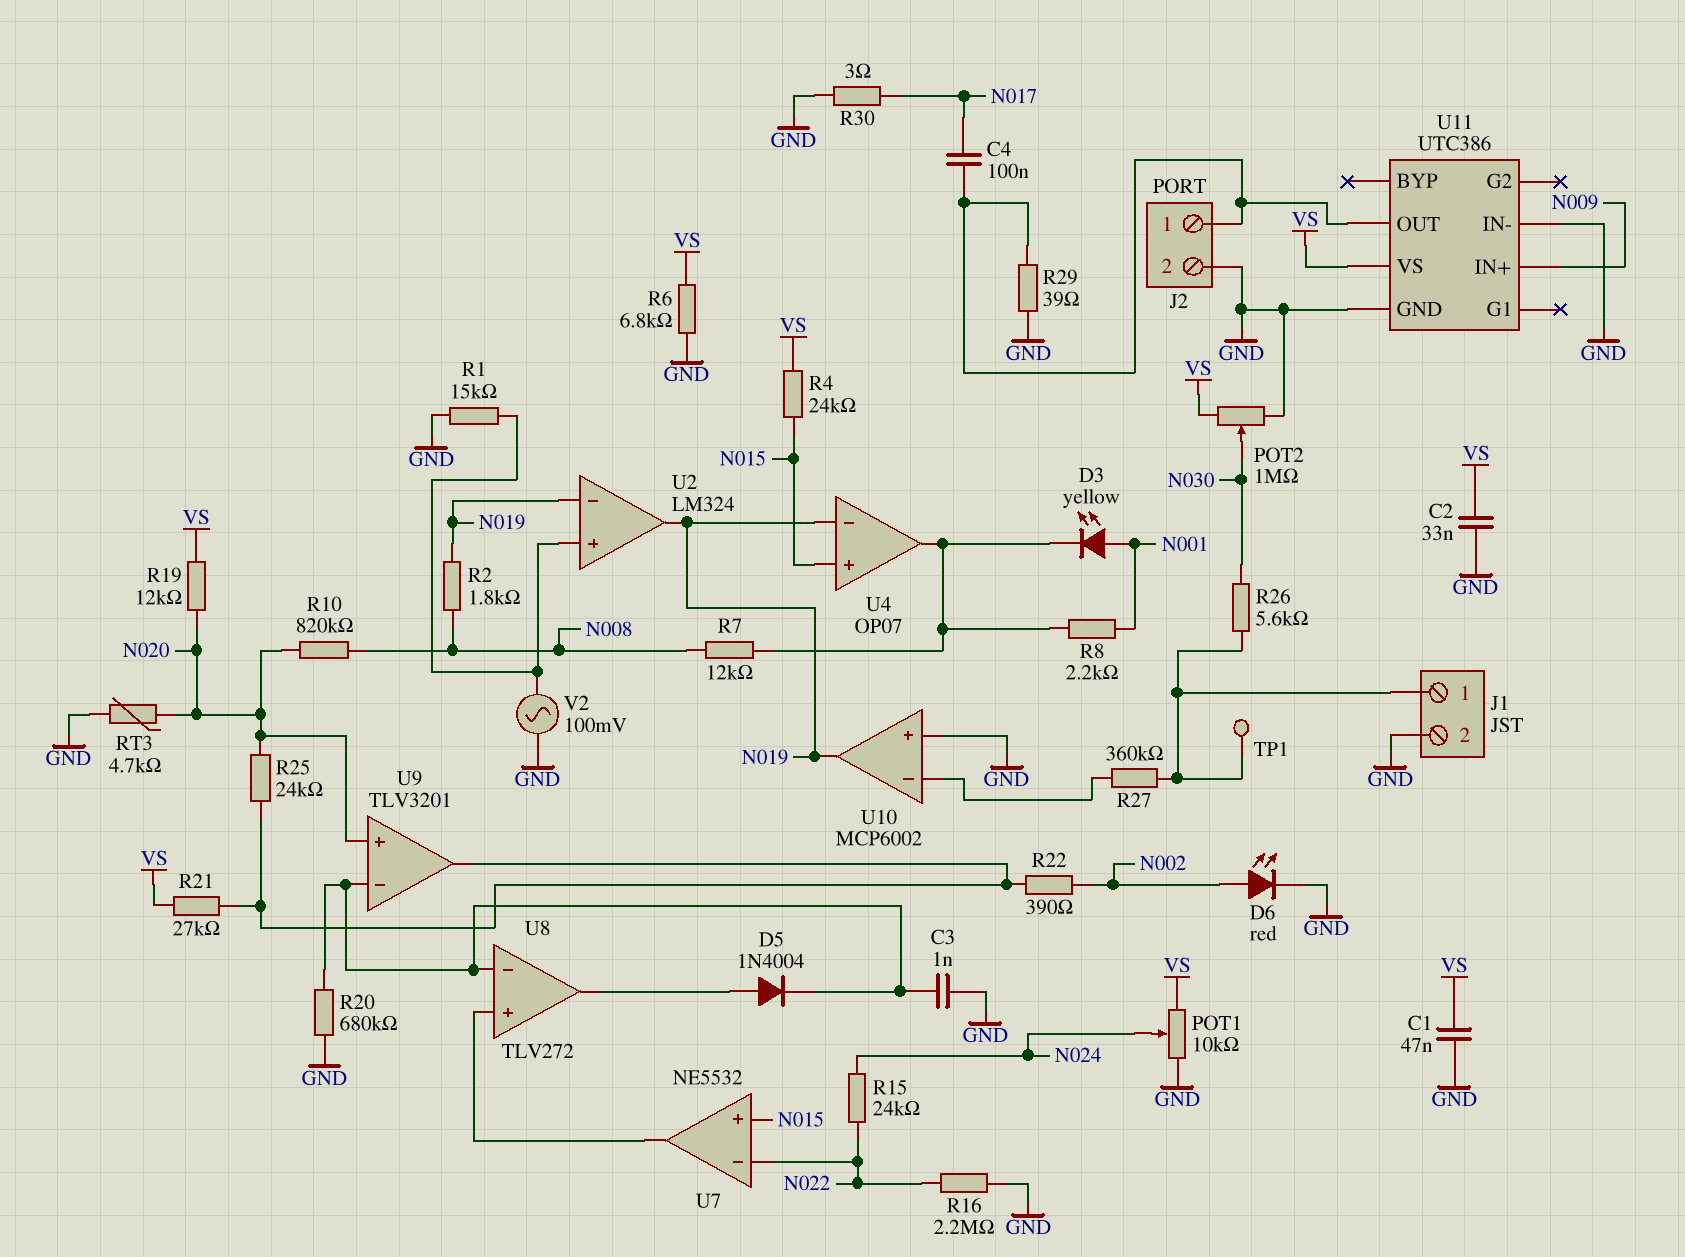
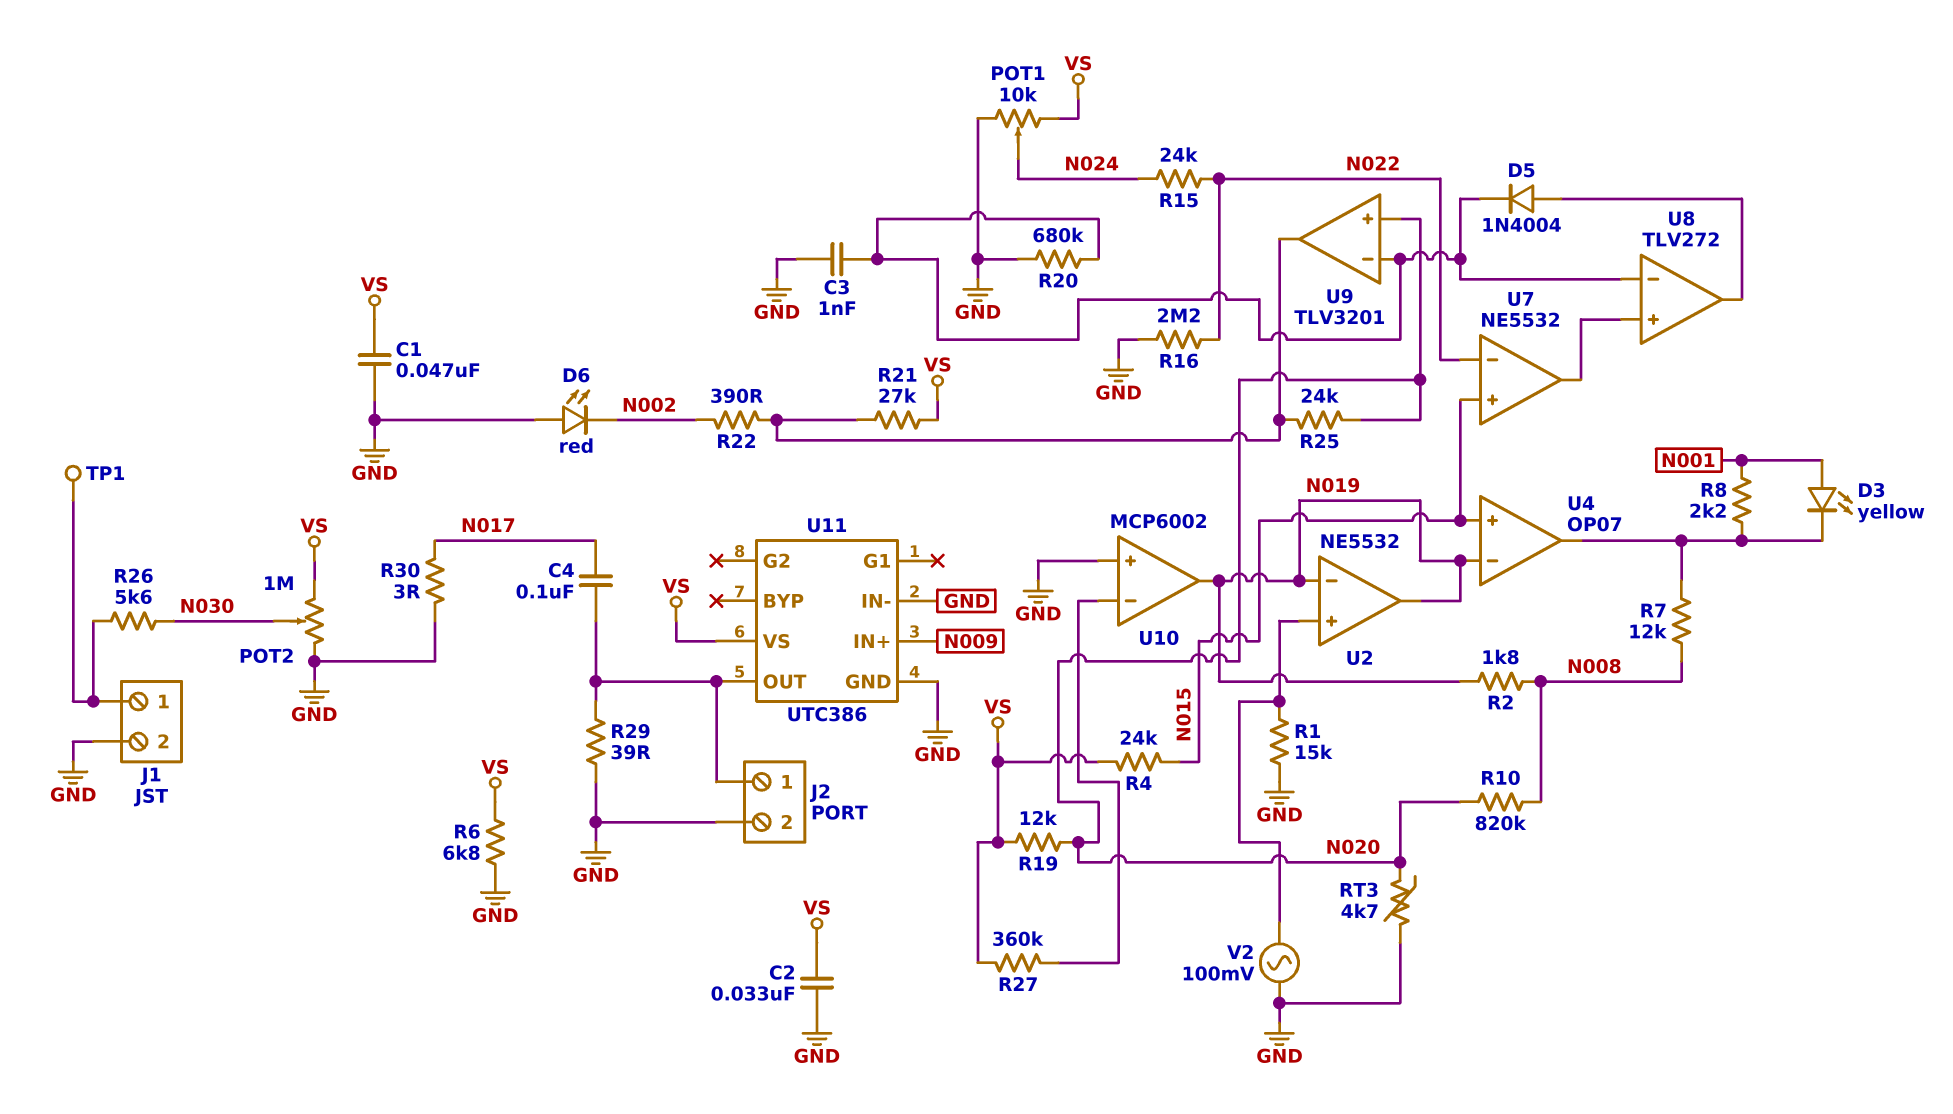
D6: LED red (A N002, K GND) -> LED red (A GND, K N002)
R27: 360k (J1/1, U10/in-) -> 360k (U10/in-, VS)
U2: LM324 -> NE5532

